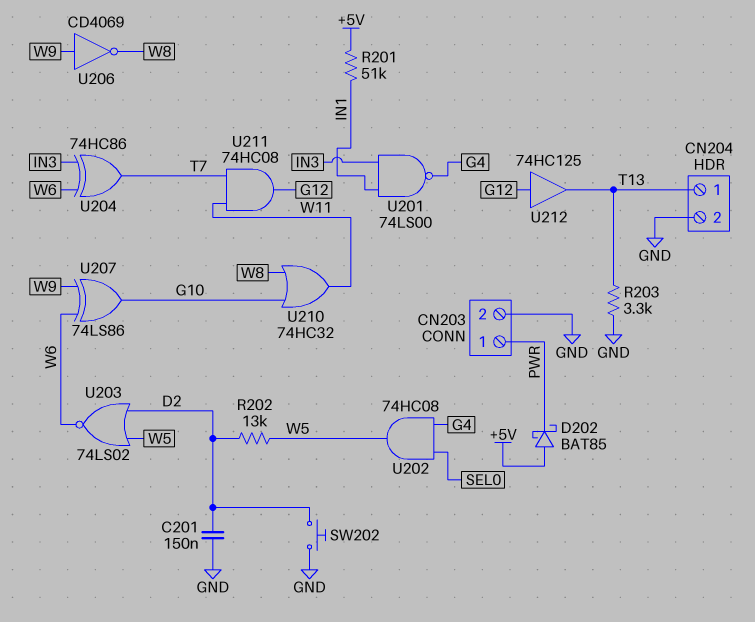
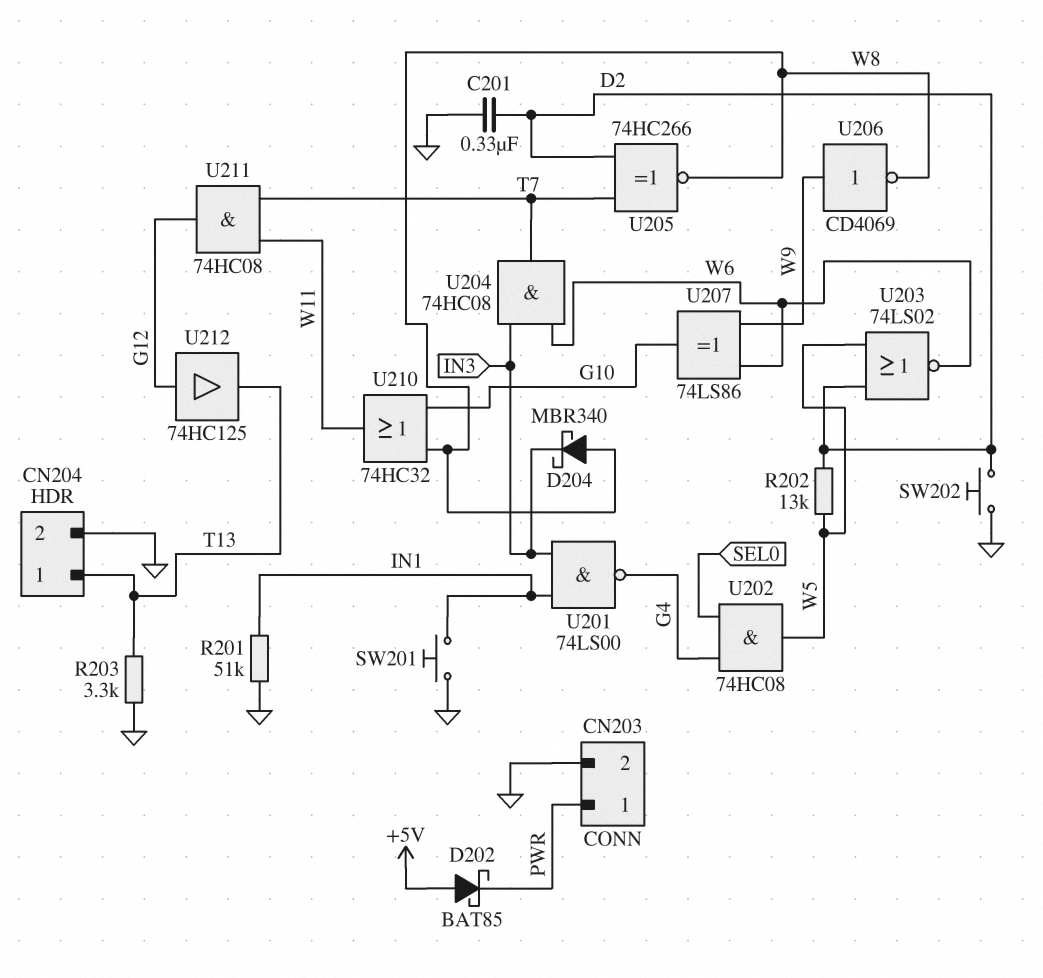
C201: 150nF (D2, GND) -> 330nF (D2, GND)
D204: none -> schottky MBR340 (A W8, K IN3)
R201: 51k (+5V, IN1) -> 51k (GND, IN1)
SW201: none -> button (GND, IN1)
U204: XOR 74HC86 (in IN3, in W6, out T7) -> AND 74HC08 (in IN3, in W6, out T7)
U205: none -> XNOR 74HC266 (in D2, in T7, out W8)

